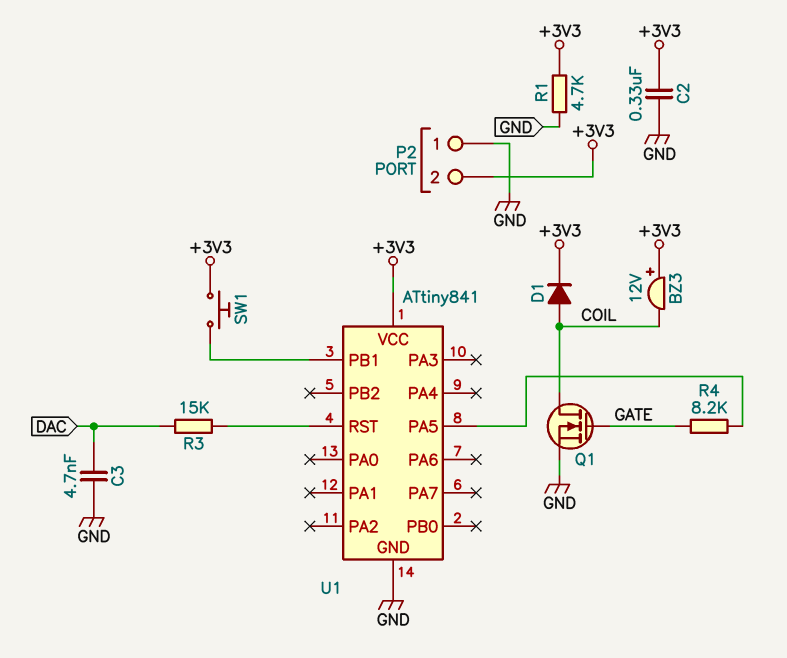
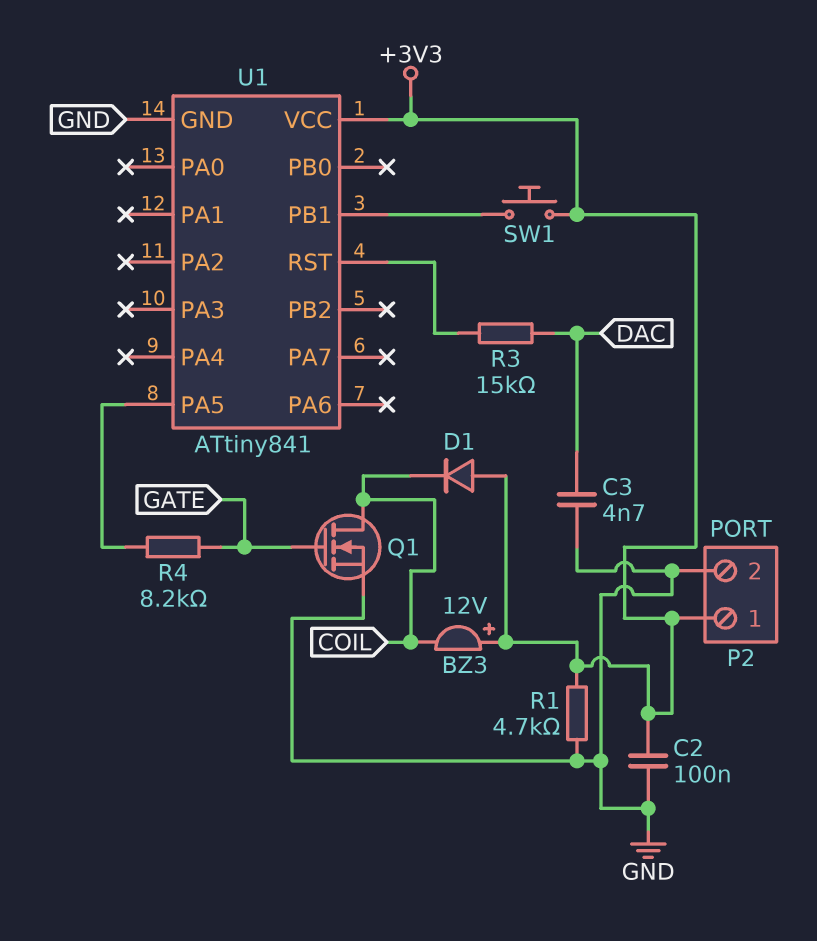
C2: 330nF (+3V3, GND) -> 100nF (+3V3, GND)
D1: diode (A COIL, K +3V3) -> diode (A +3V3, K COIL)
P2 pin 1: GND -> +3V3
P2 pin 2: +3V3 -> GND

